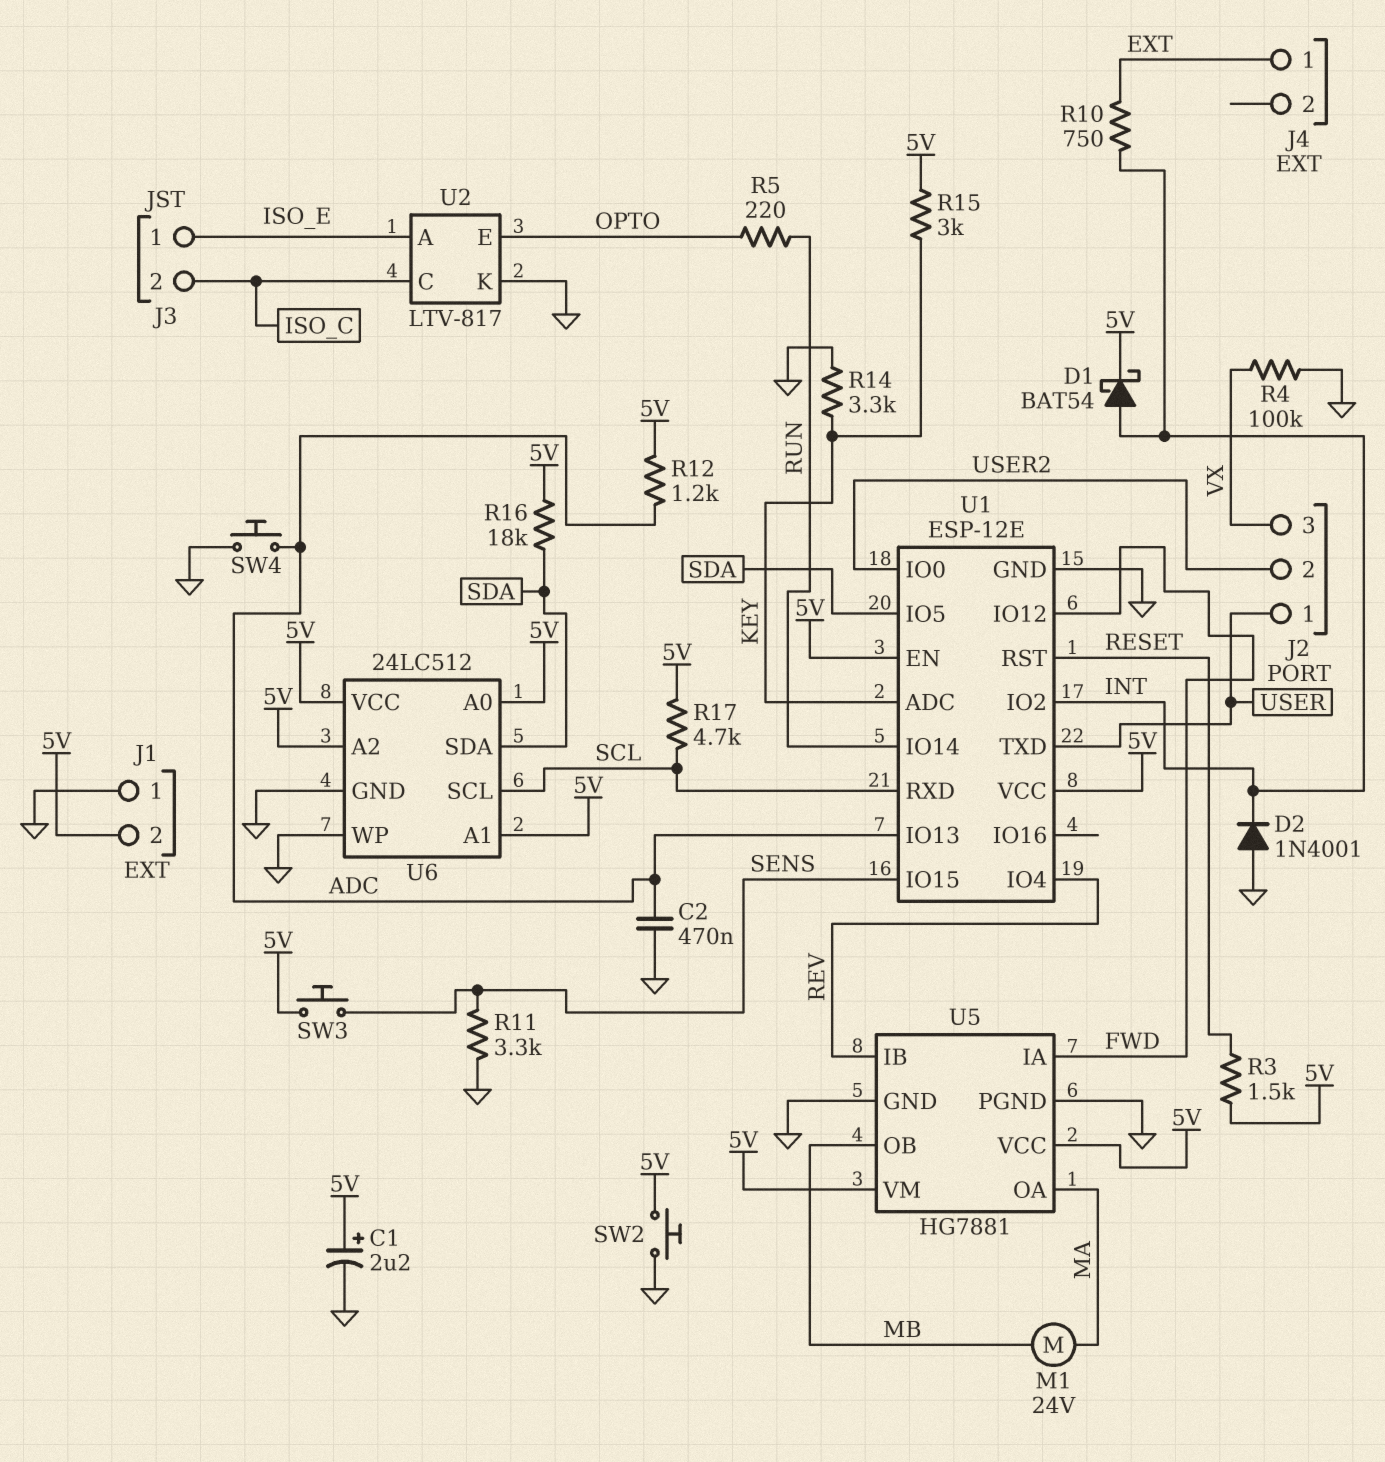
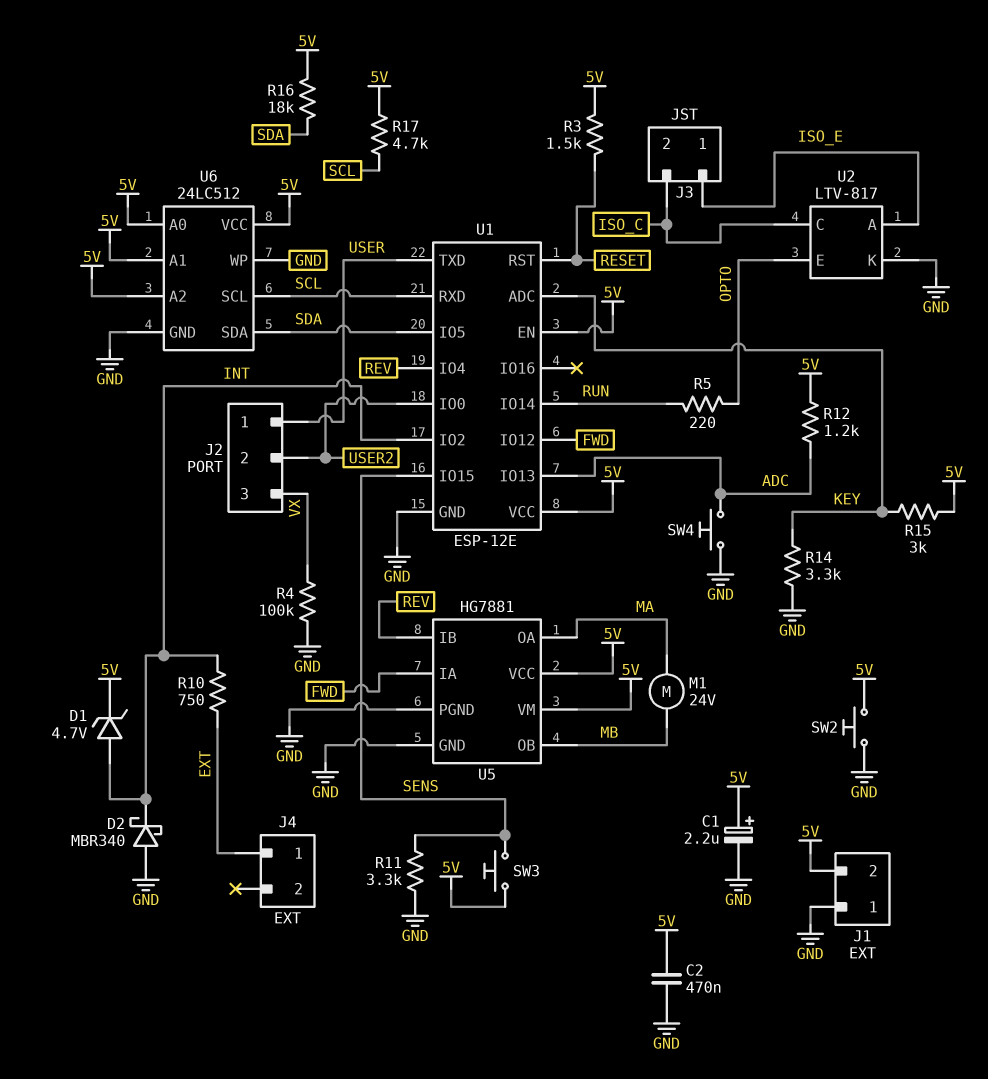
C2: 470nF (ADC, GND) -> 470nF (5V, GND)
D1: schottky BAT54 (A INT, K 5V) -> zener 4.7V (A INT, K 5V)
D2: diode 1N4001 (A GND, K INT) -> schottky MBR340 (A GND, K INT)

